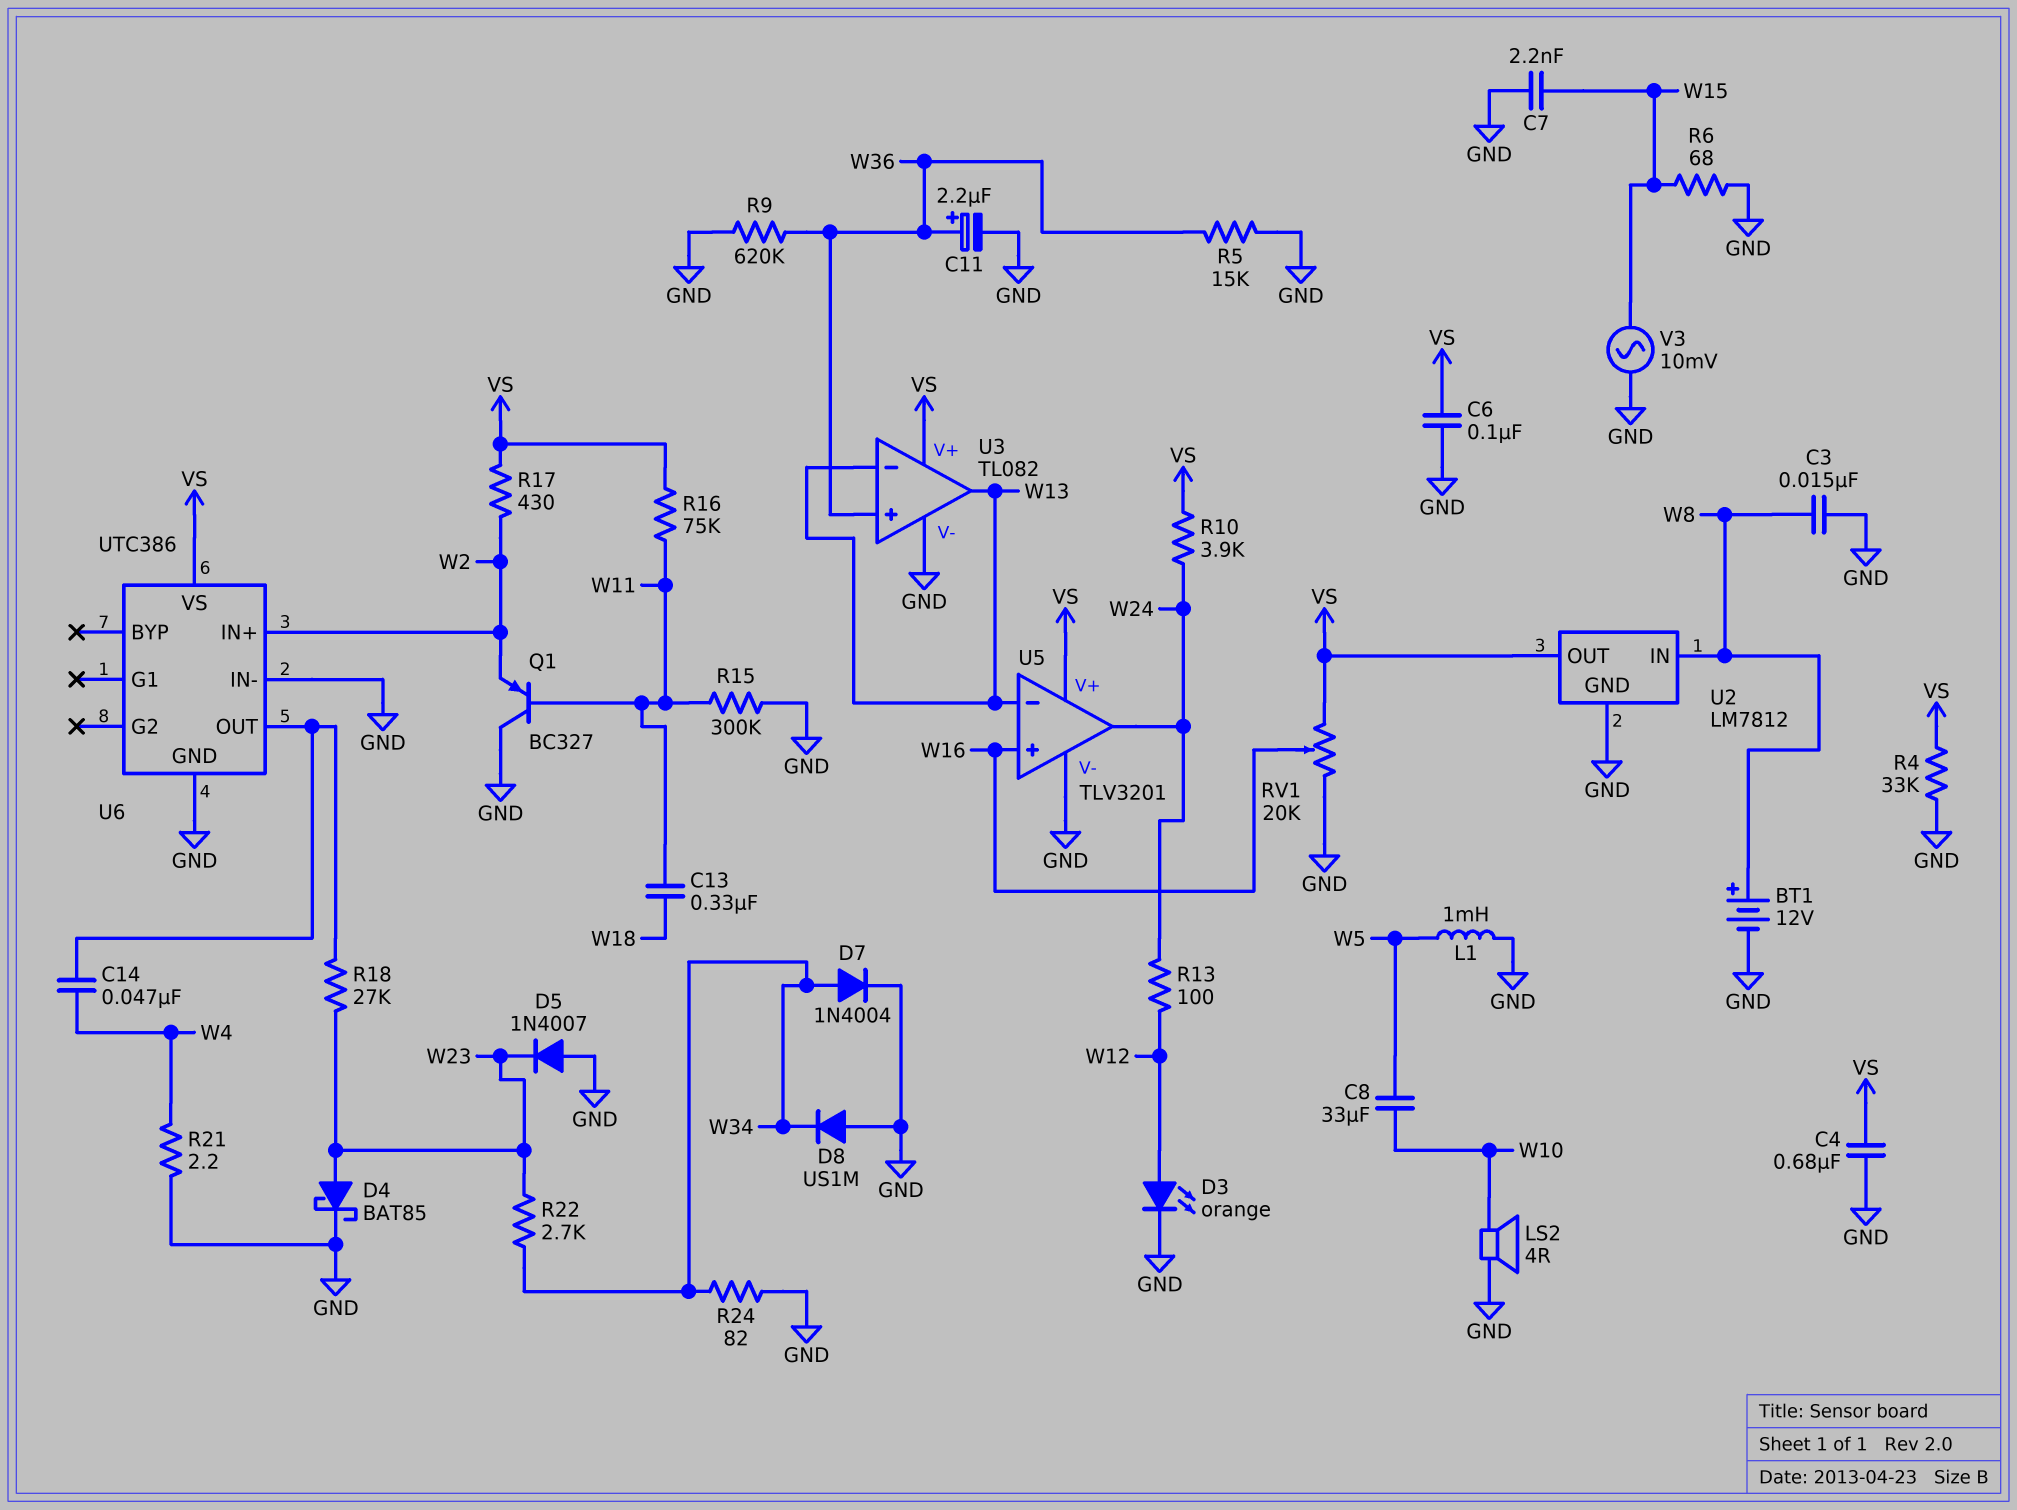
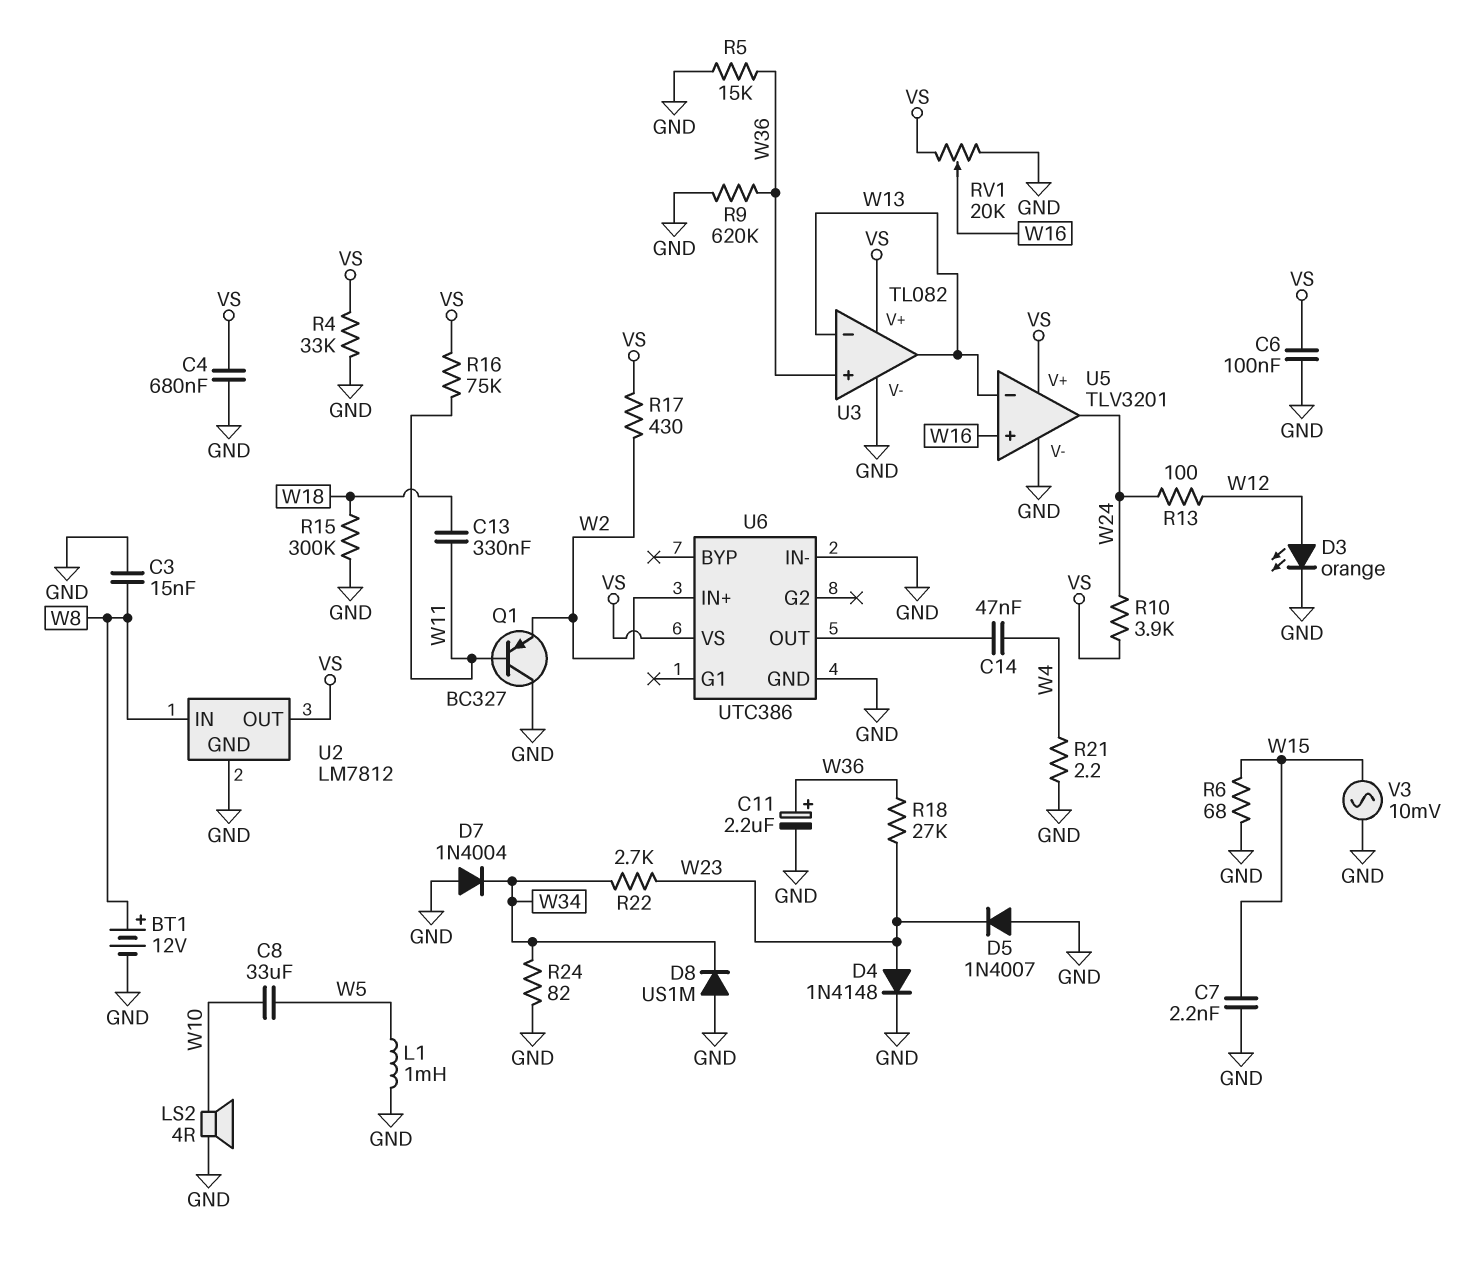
D4: schottky BAT85 (A W23, K GND) -> diode 1N4148 (A W23, K GND)
D7: diode 1N4004 (A W34, K GND) -> diode 1N4004 (A GND, K W34)
R15: 300k (GND, W11) -> 300k (GND, W18)
R18: 27k (U6/OUT, W23) -> 27k (W23, W36)

